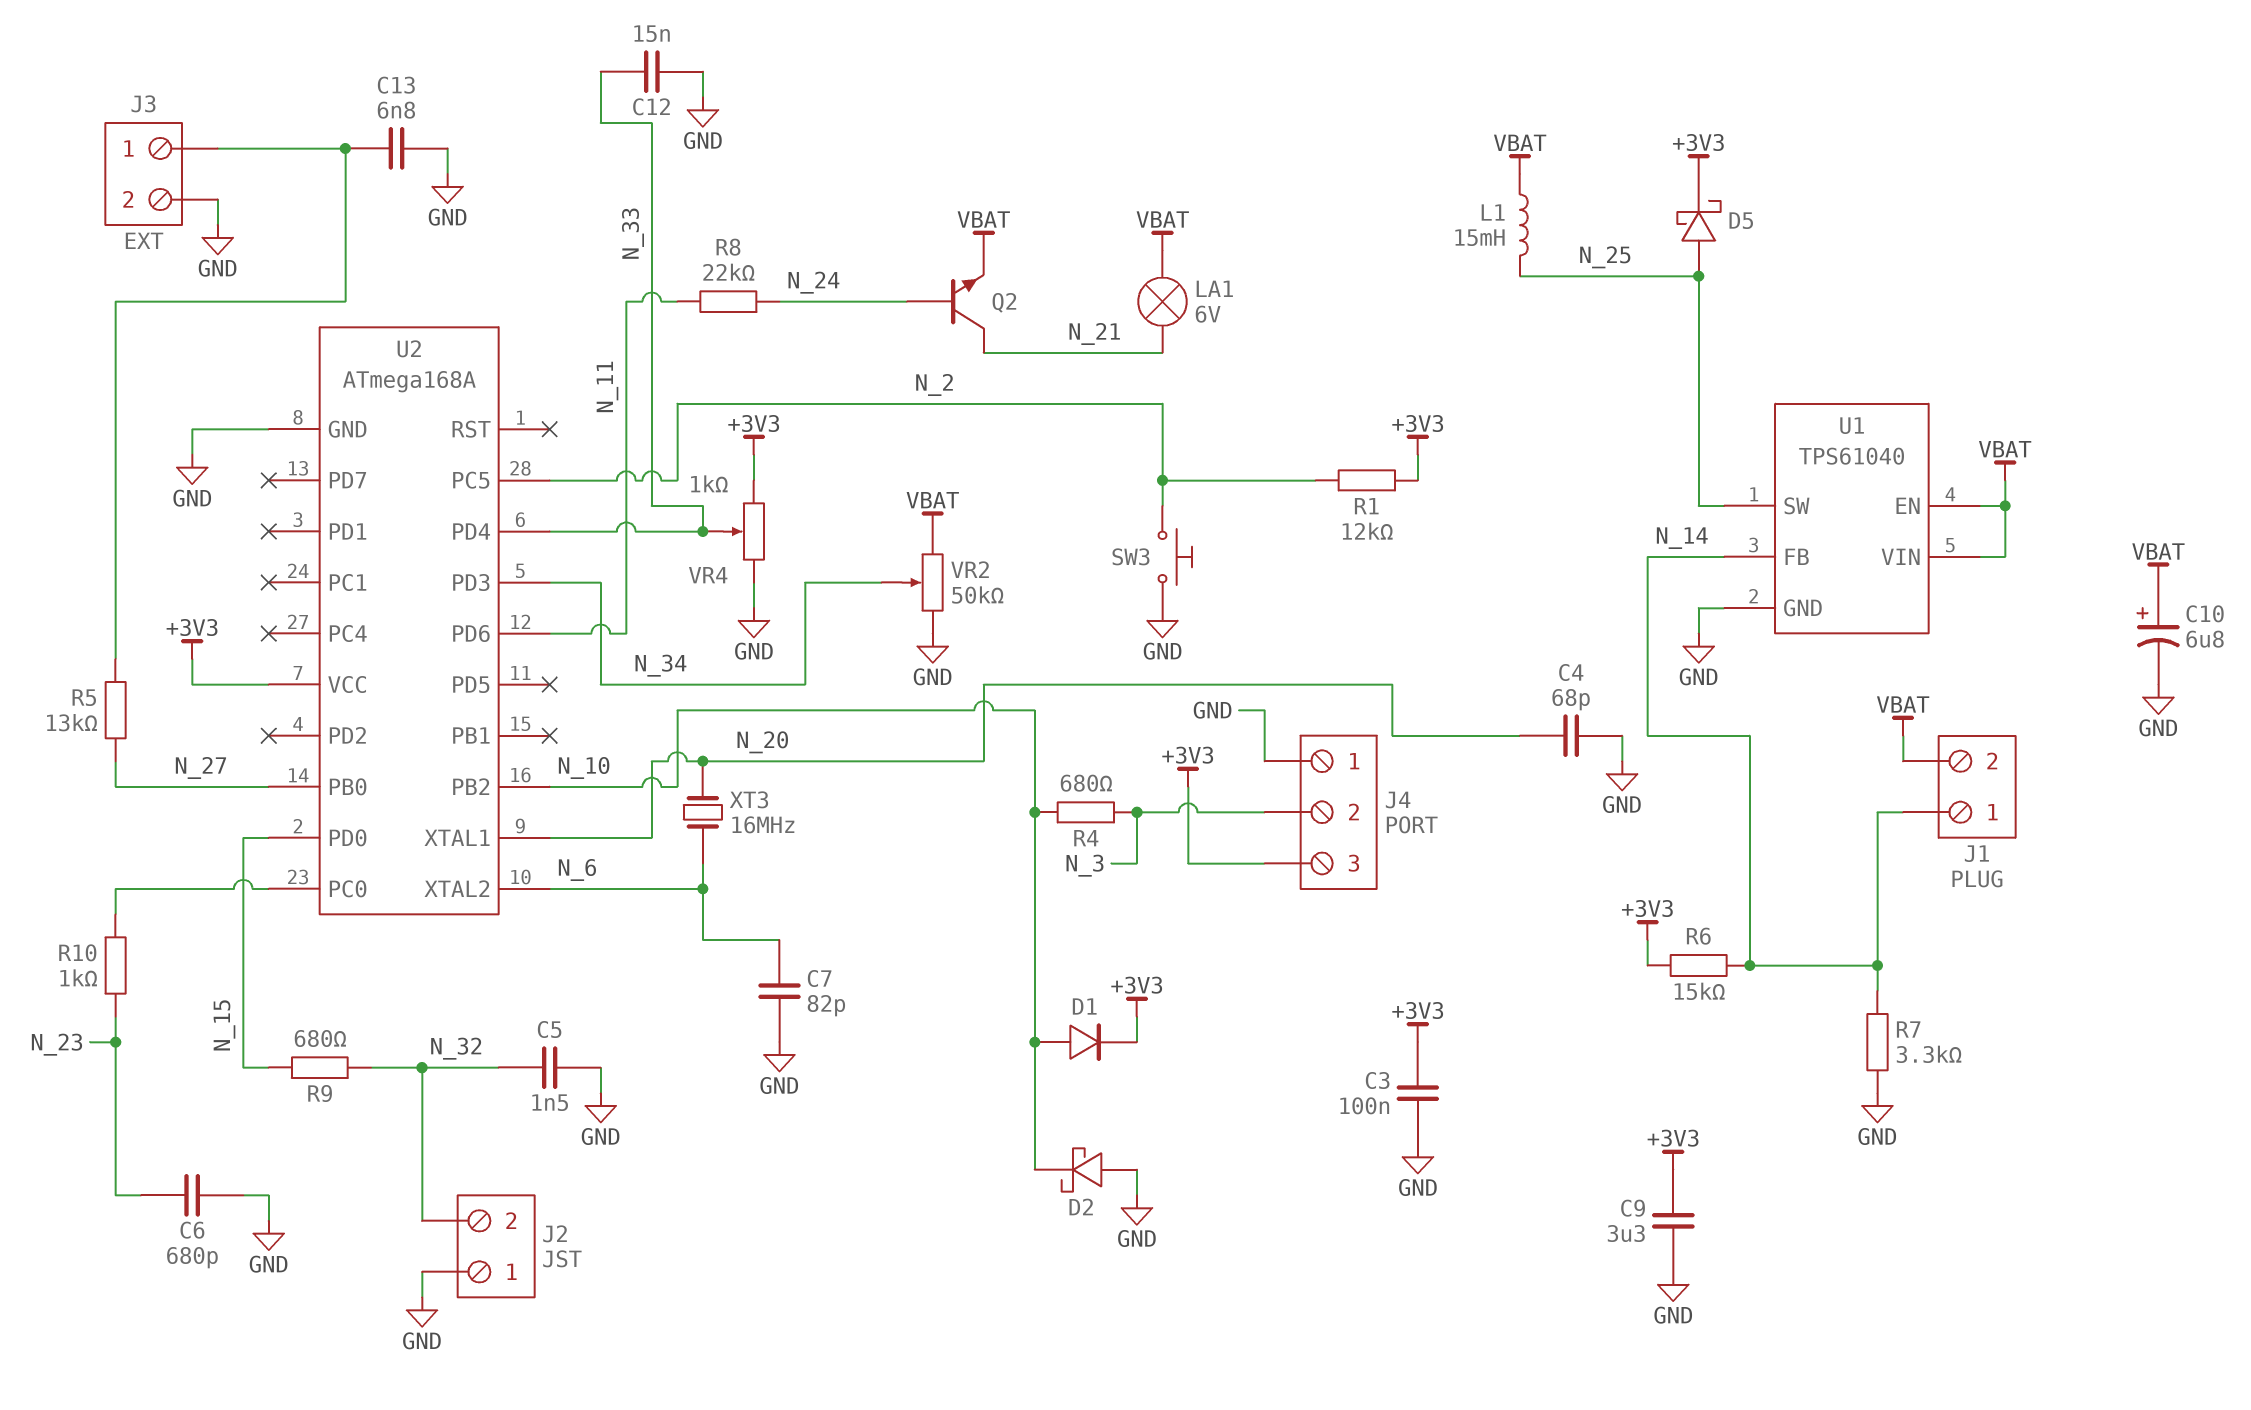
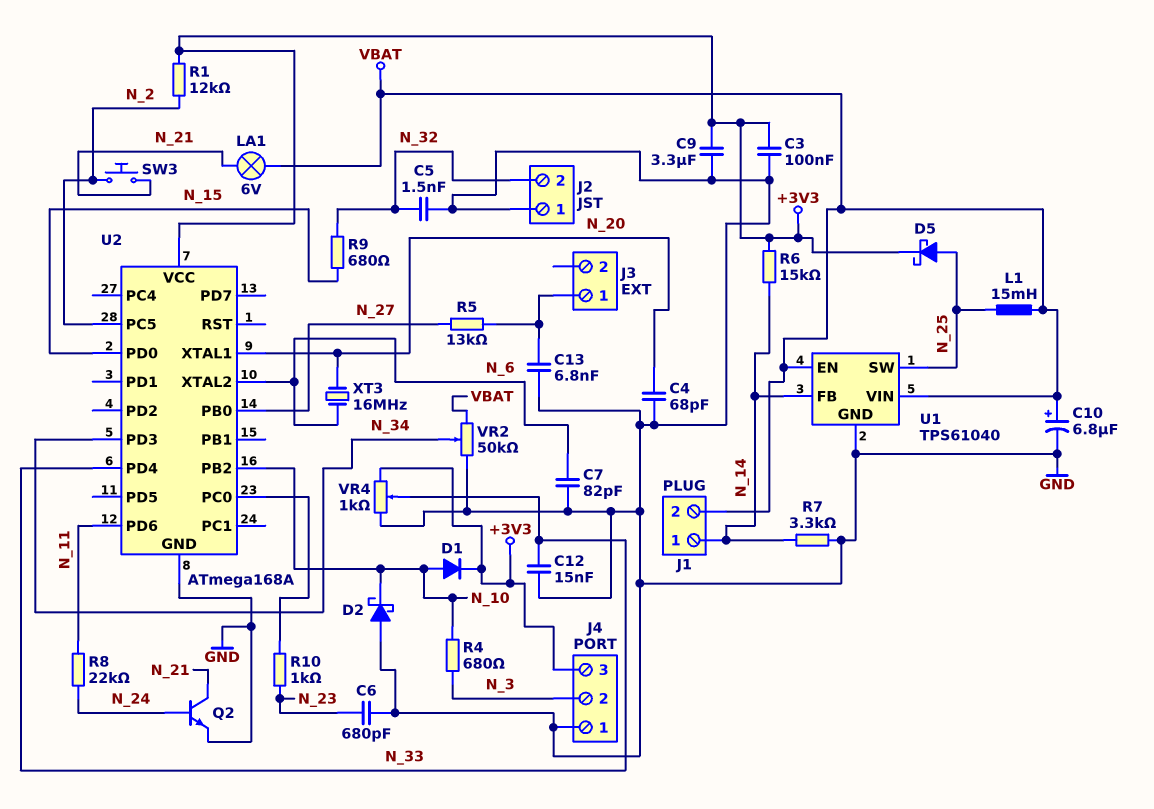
J3 pin 2: GND -> none
Q2: NPN (B N_24, C N_21, E VBAT) -> NPN (B N_24, C N_21, E GND)
SW3: button (GND, N_2) -> button (N_2, N_21)

